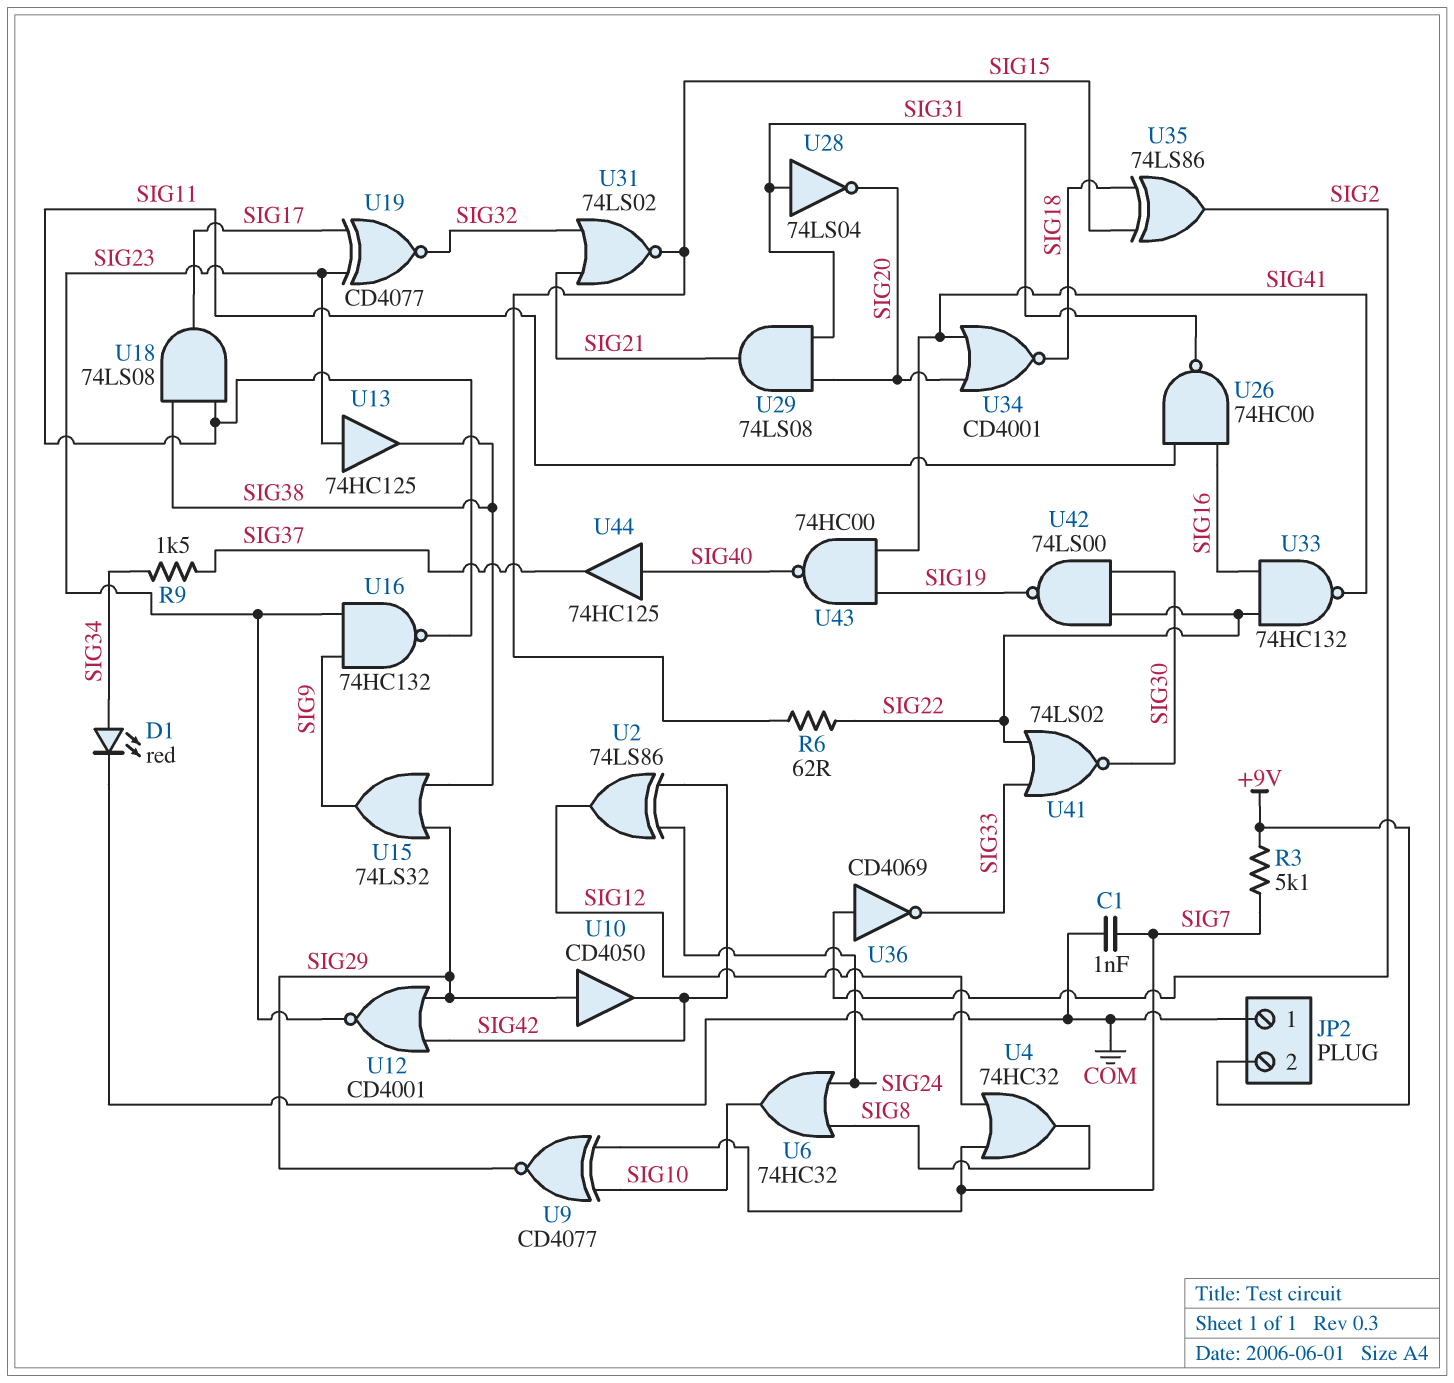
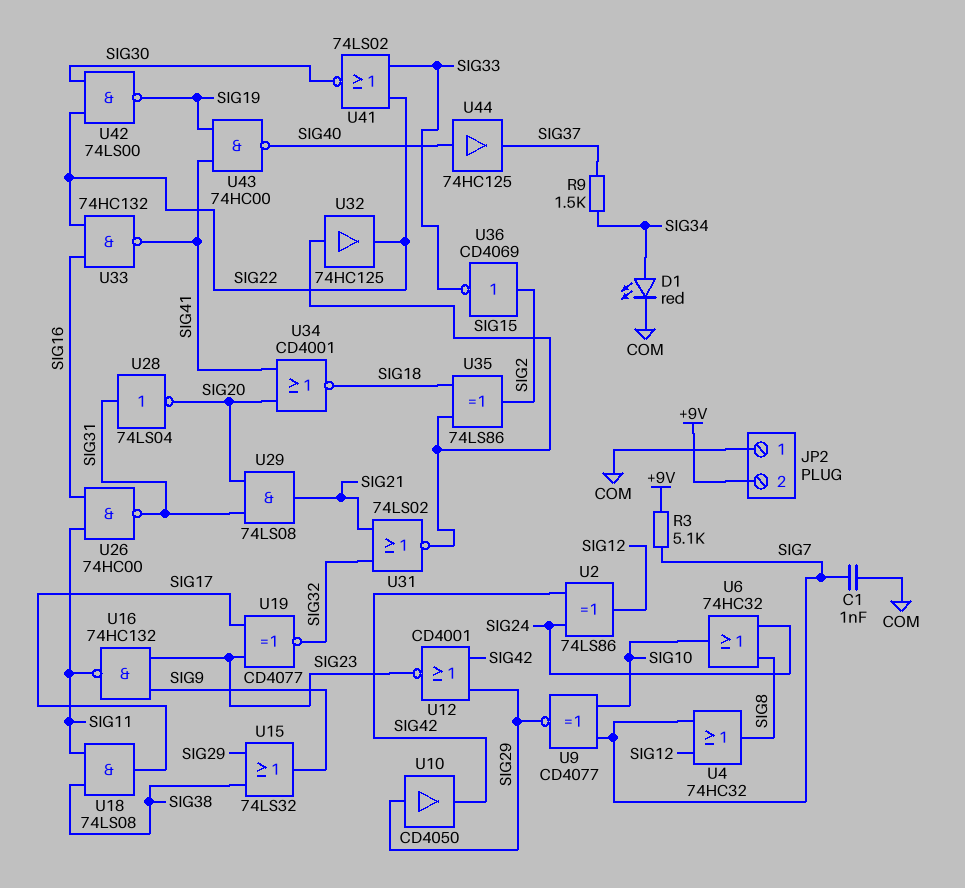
R6: 62 (SIG15, SIG22) -> none
U13: buffer 74HC125 (in SIG23, out SIG38) -> none
U32: none -> buffer 74HC125 (in SIG15, out SIG22)

